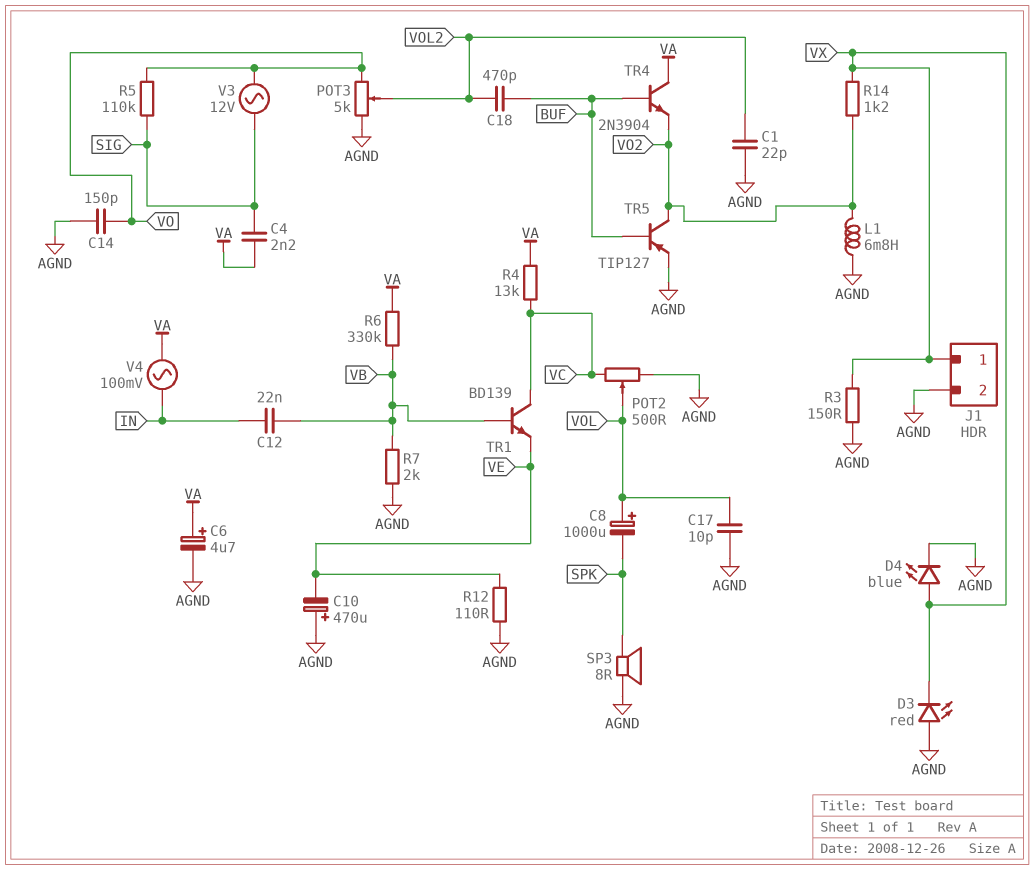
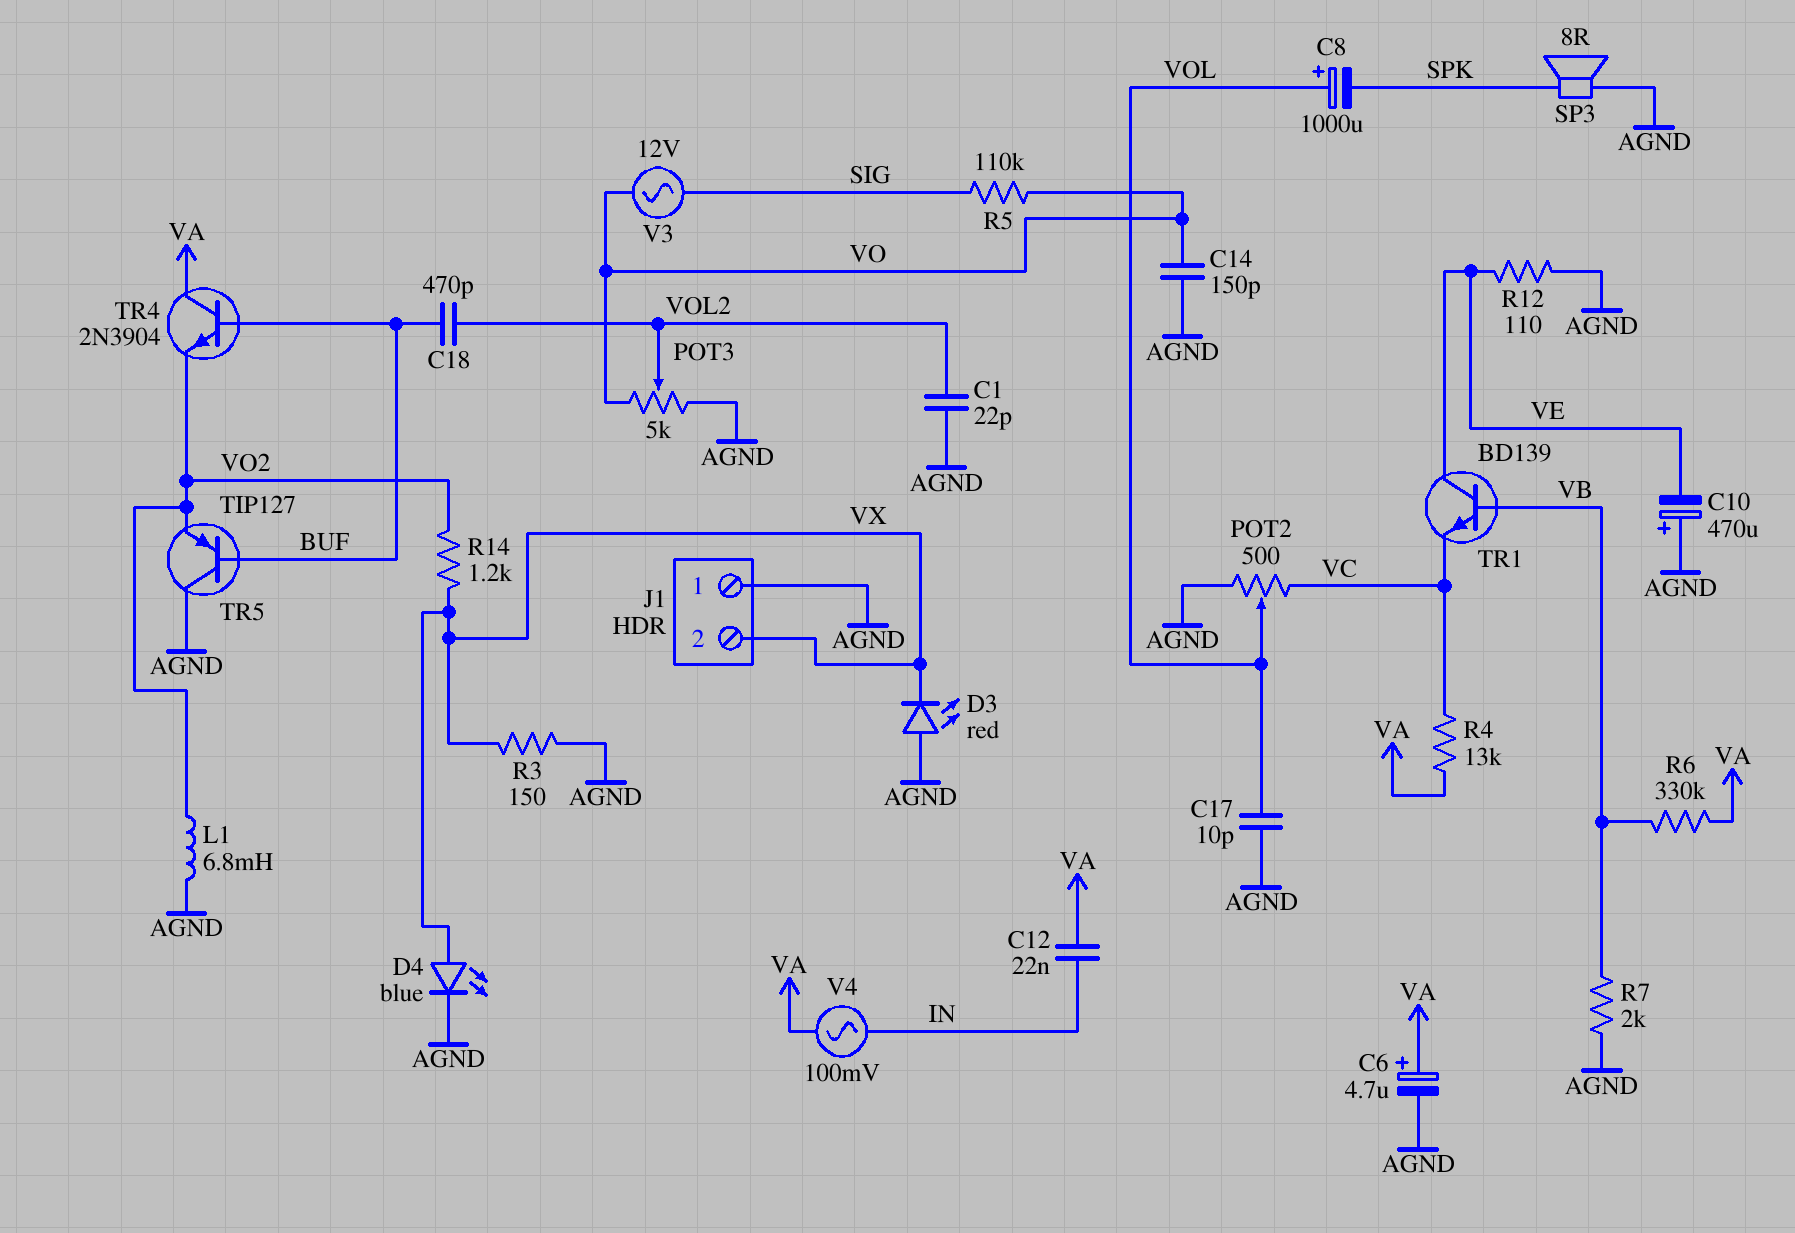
C4: 2.2nF (SIG, VA) -> none
C12: 22nF (IN, VB) -> 22nF (IN, VA)
J1 pin 1: VX -> AGND
J1 pin 2: AGND -> VX
TR1: NPN BD139 (B VB, C VC, E VE) -> NPN BD139 (B VB, C VE, E VC)
TR5: PNP TIP127 (B BUF, C VO2, E AGND) -> PNP TIP127 (B BUF, C AGND, E VO2)

